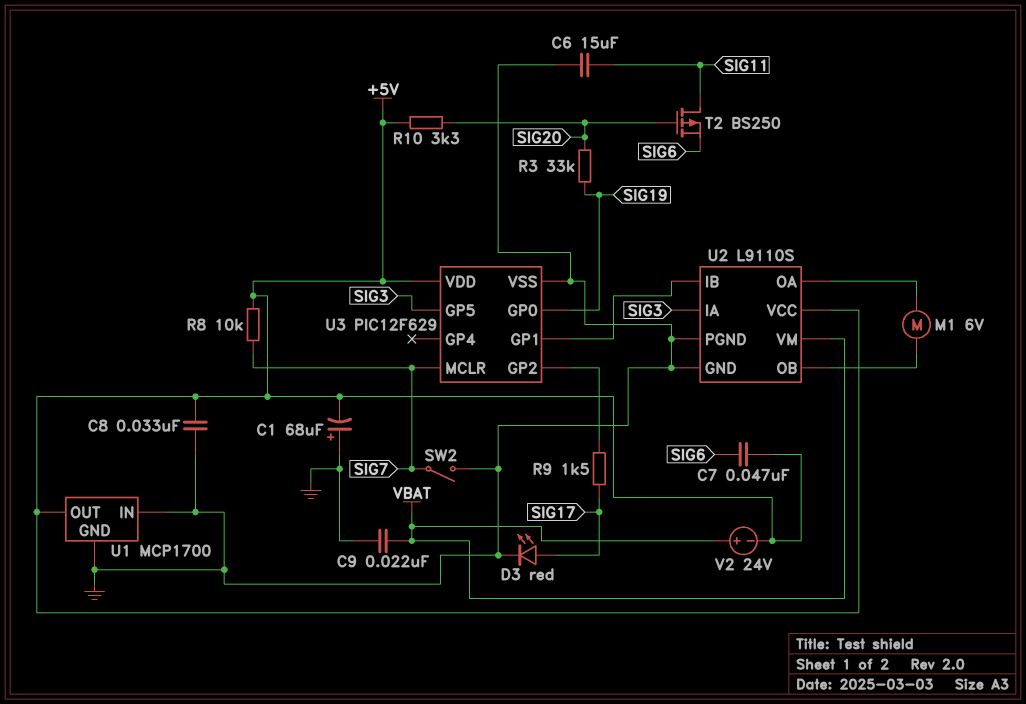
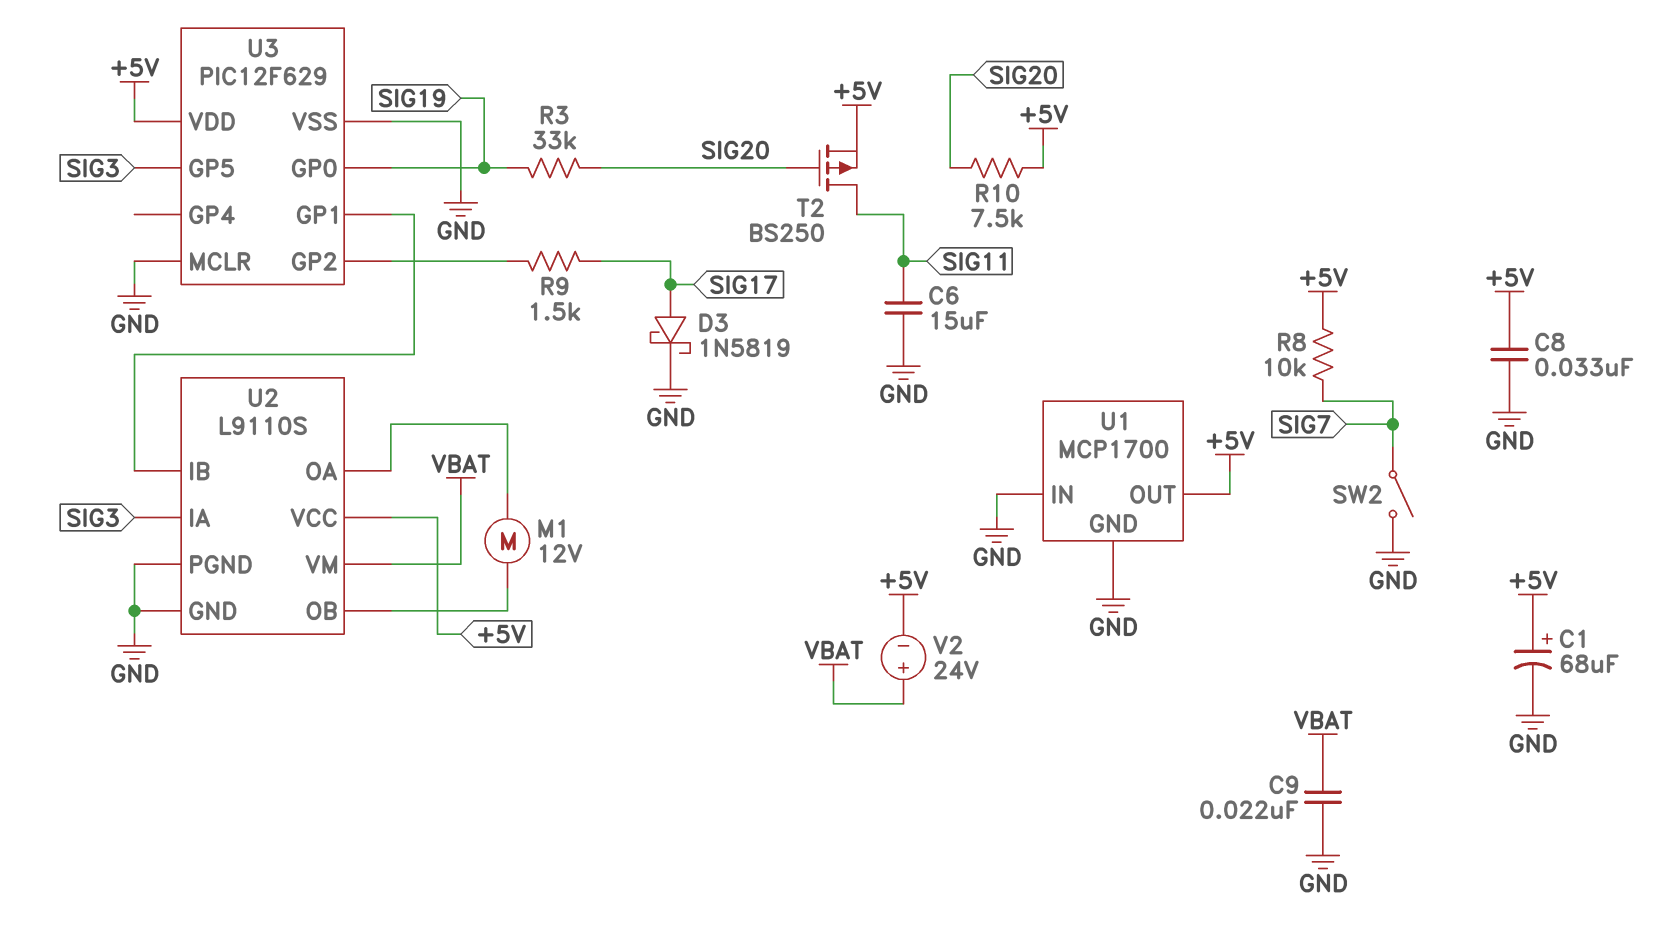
C1: 68uF (plus GND, minus +5V) -> 68uF (plus +5V, minus GND)
C7: 47nF (+5V, SIG6) -> none
D3: LED red (A SIG17, K GND) -> schottky 1N5819 (A SIG17, K GND)
M1: motor 6V (U2/OA, U2/OB) -> motor 12V (U2/OA, U2/OB)
R10: 3.3k (+5V, SIG20) -> 7.5k (+5V, SIG20)
T2: PMOS BS250 (G SIG20, D SIG11, S SIG6) -> PMOS BS250 (G SIG20, D SIG11, S +5V)
U3 pin MCLR: SIG7 -> GND

